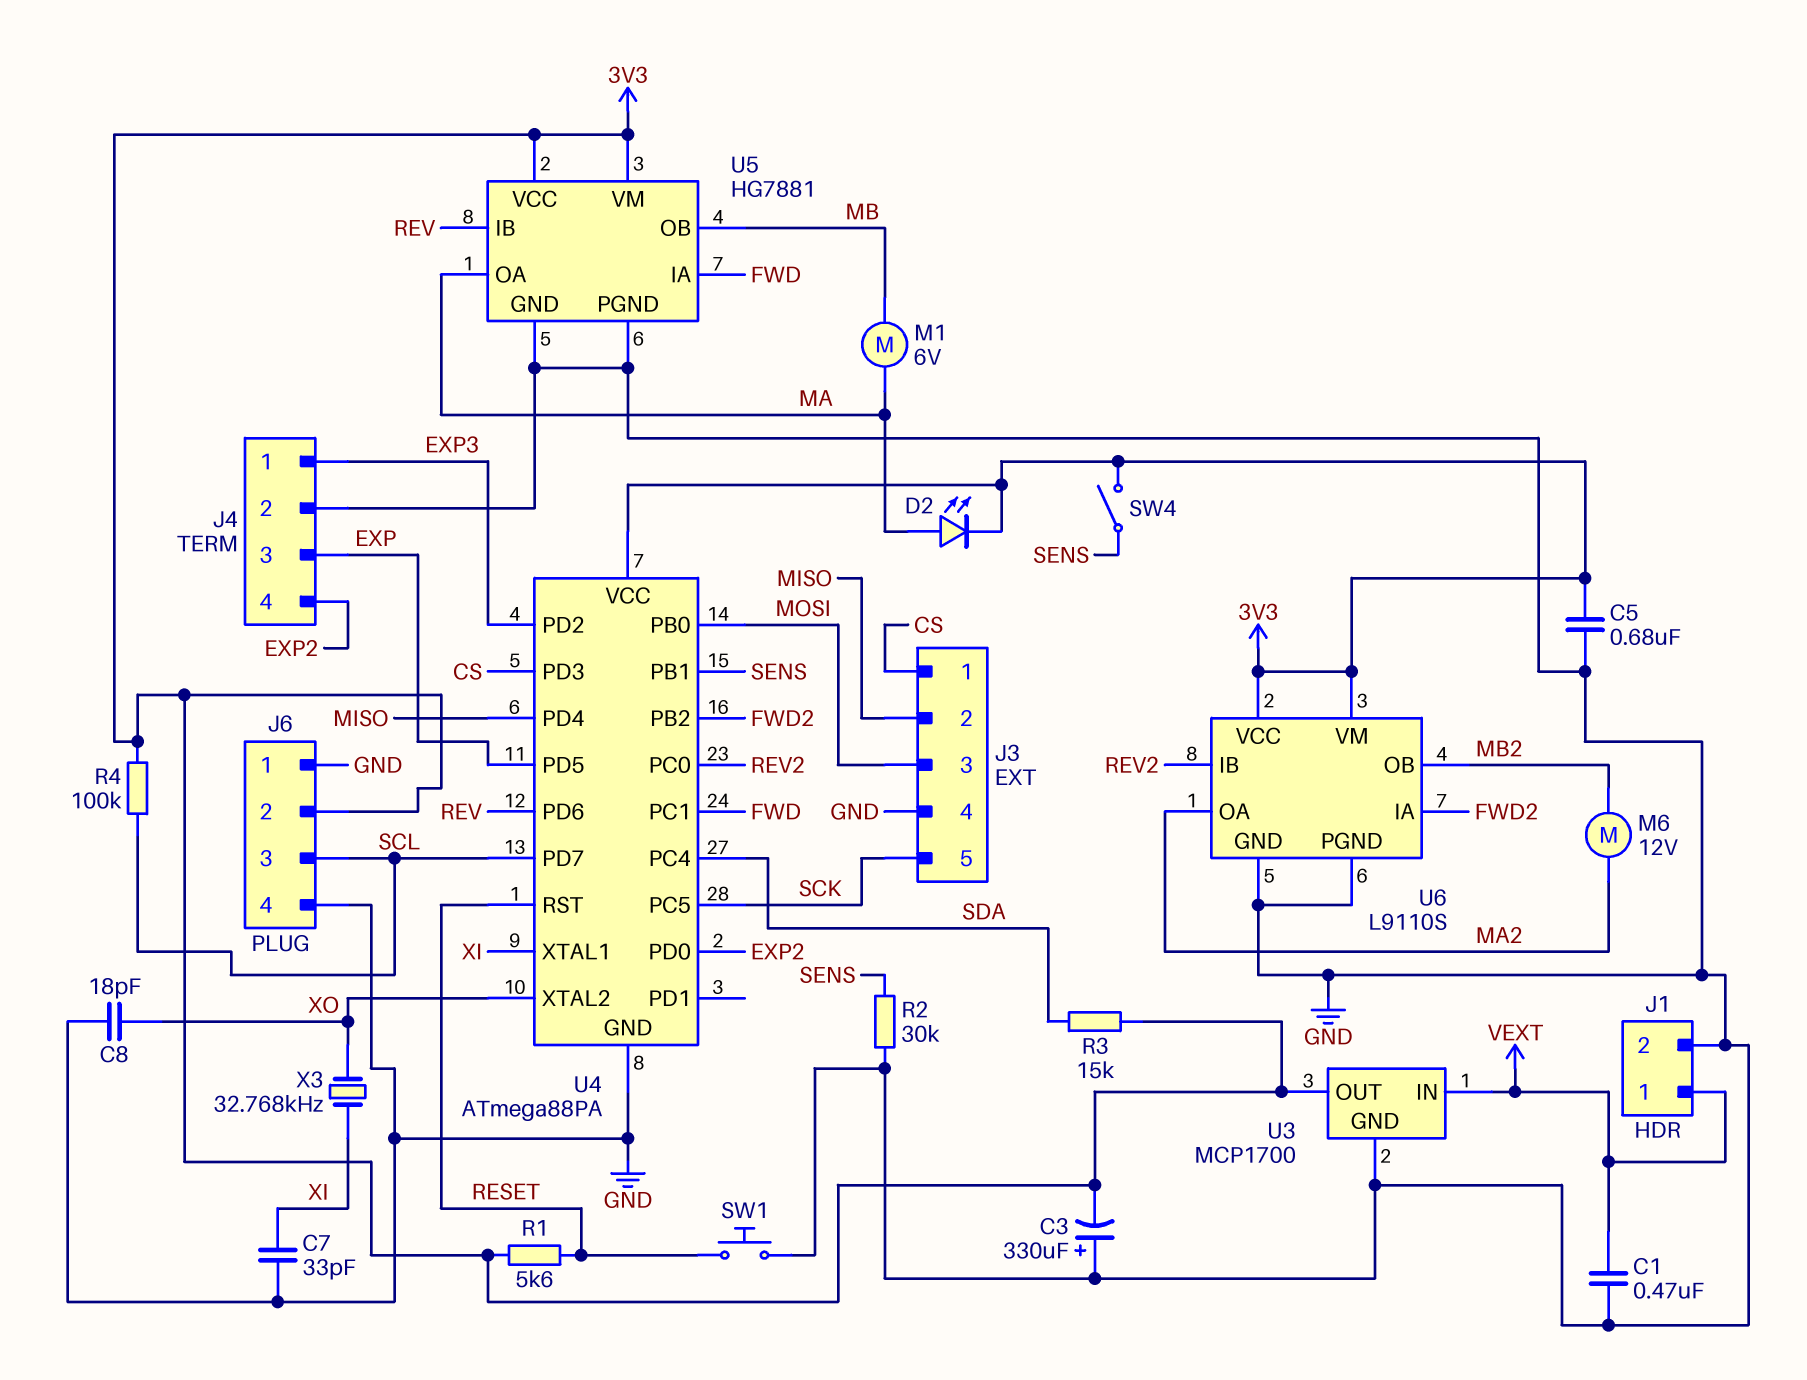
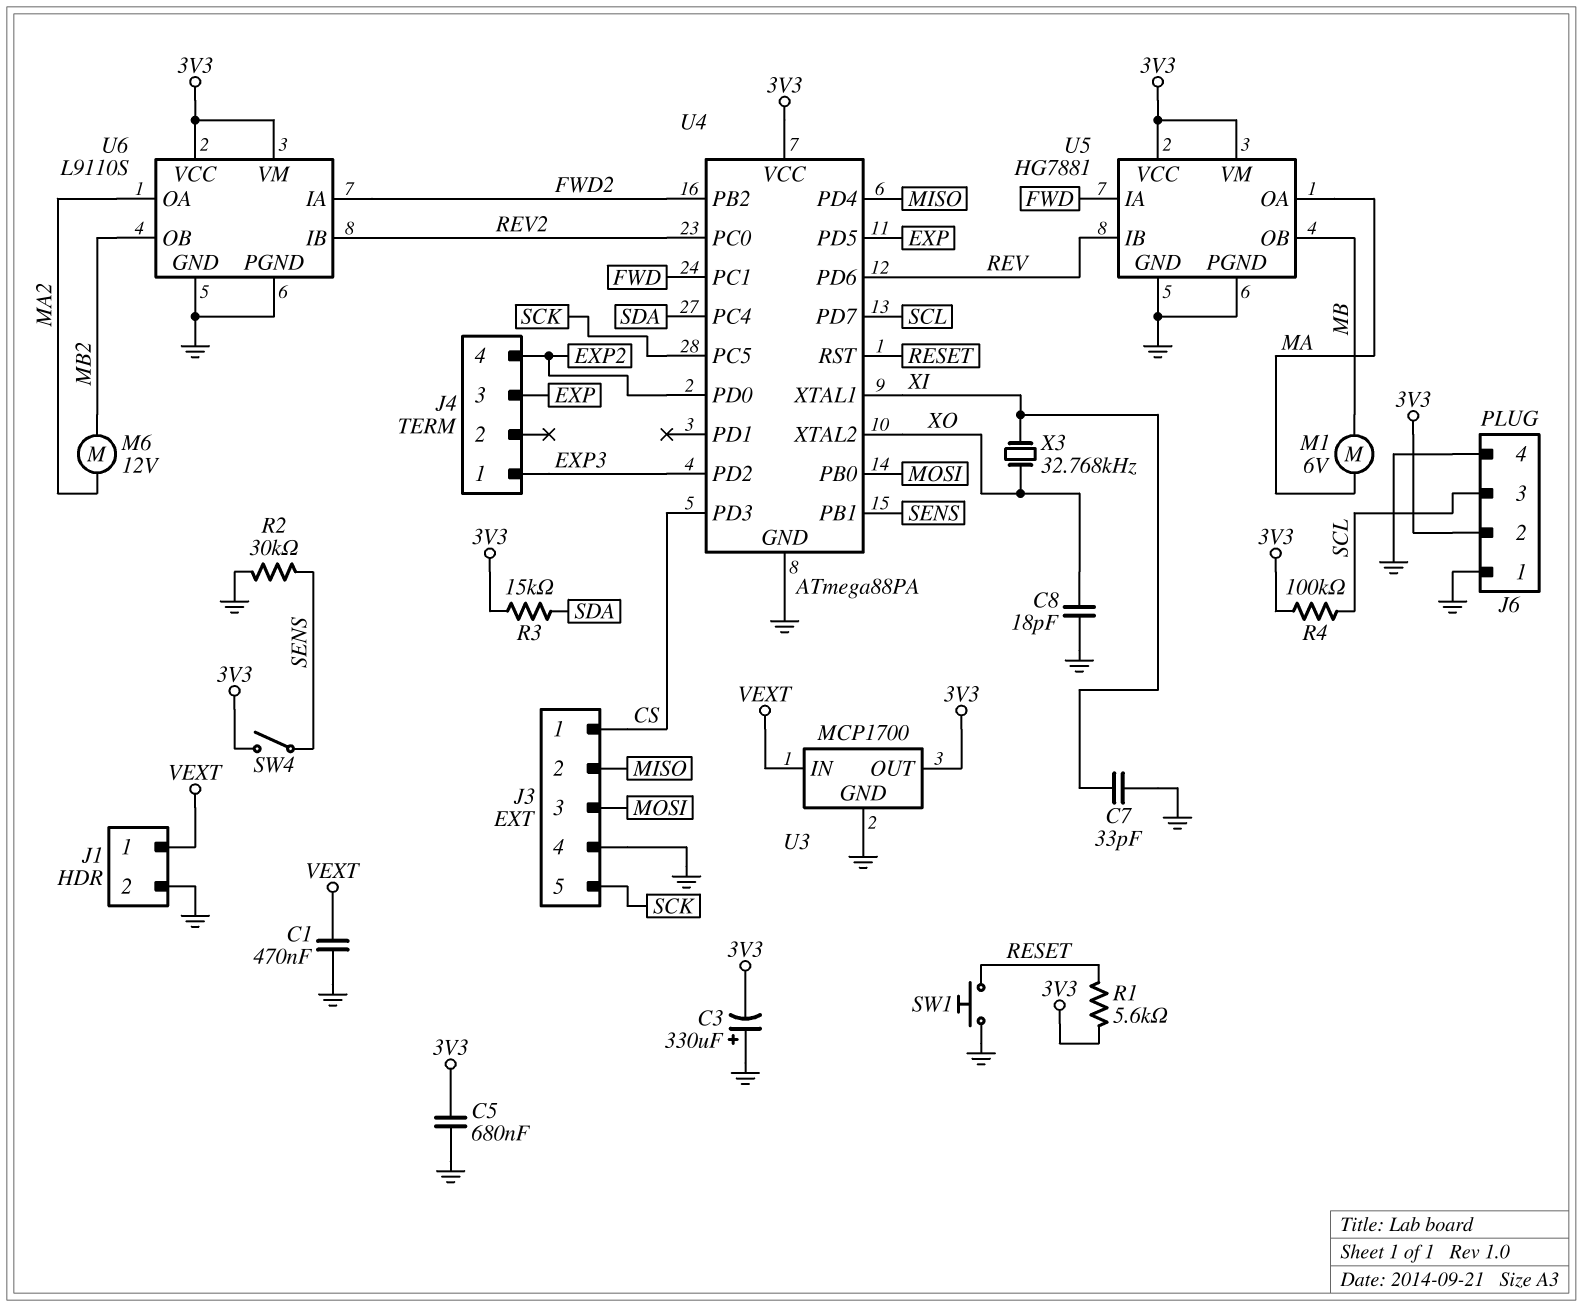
D2: LED (A MA, K 3V3) -> none
J4 pin 2: GND -> none

